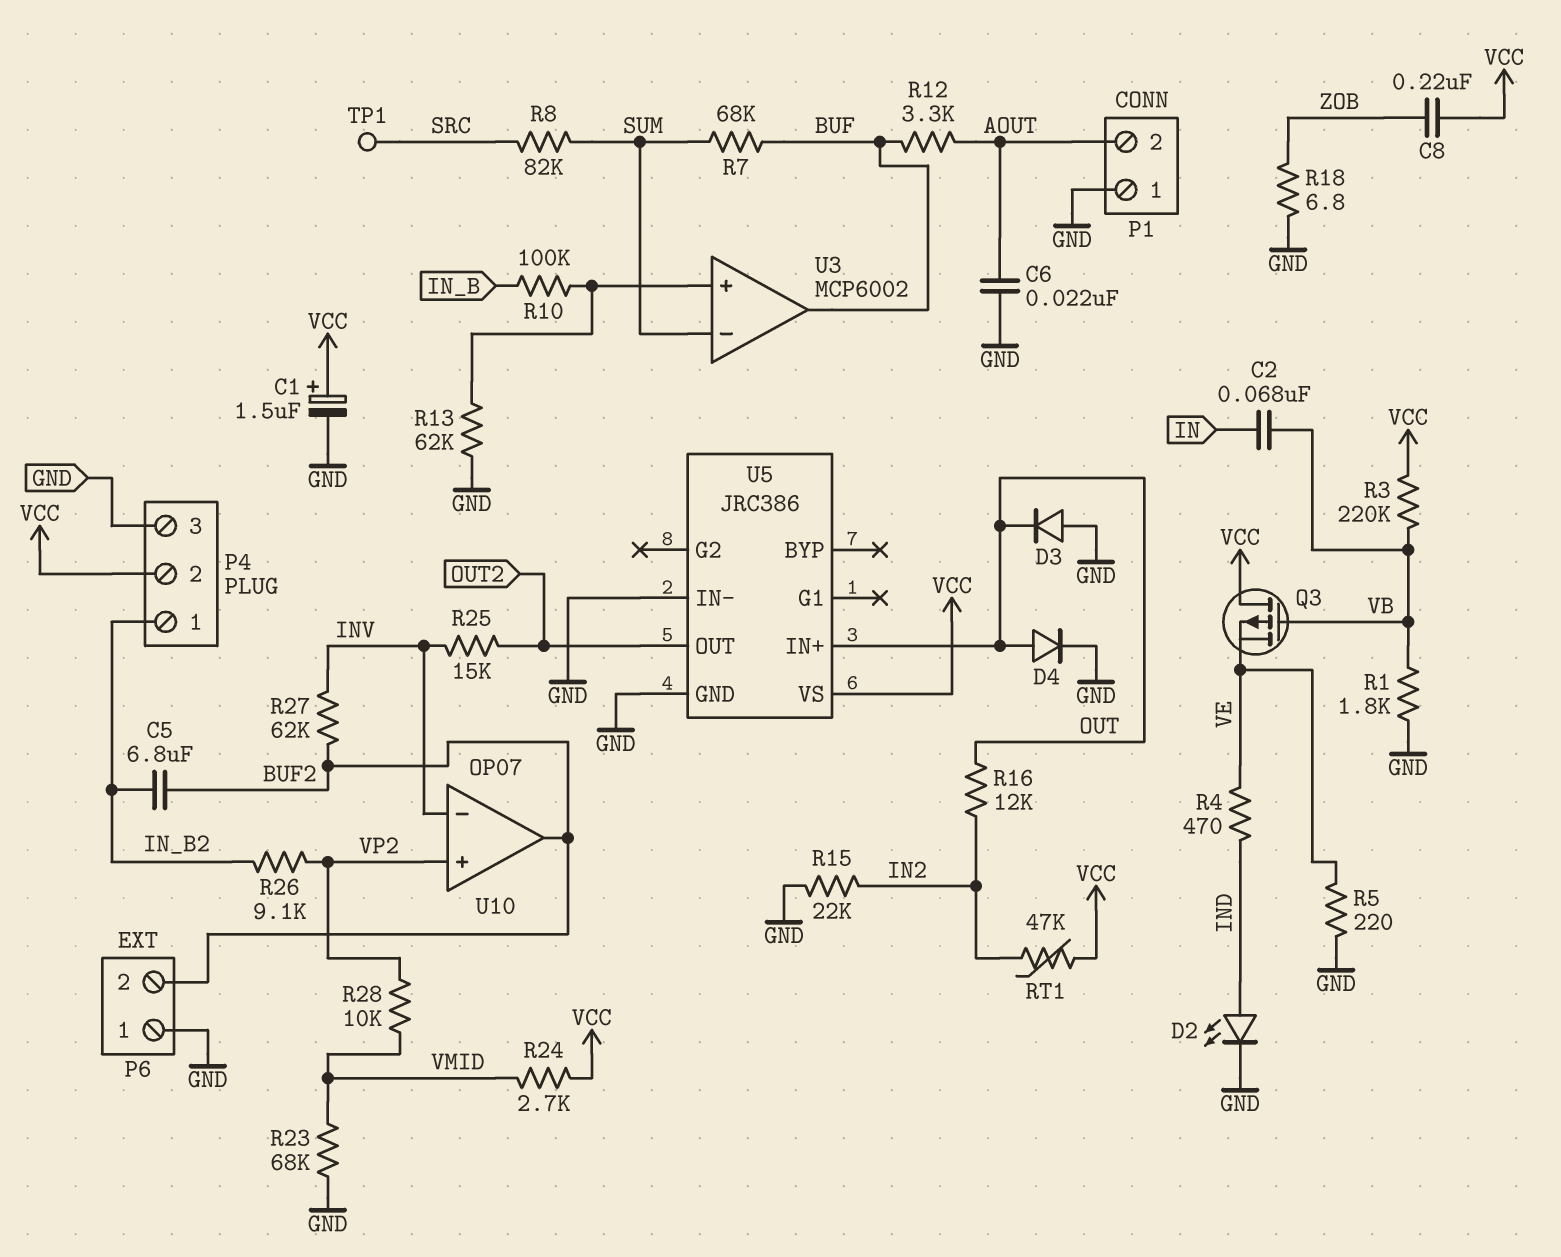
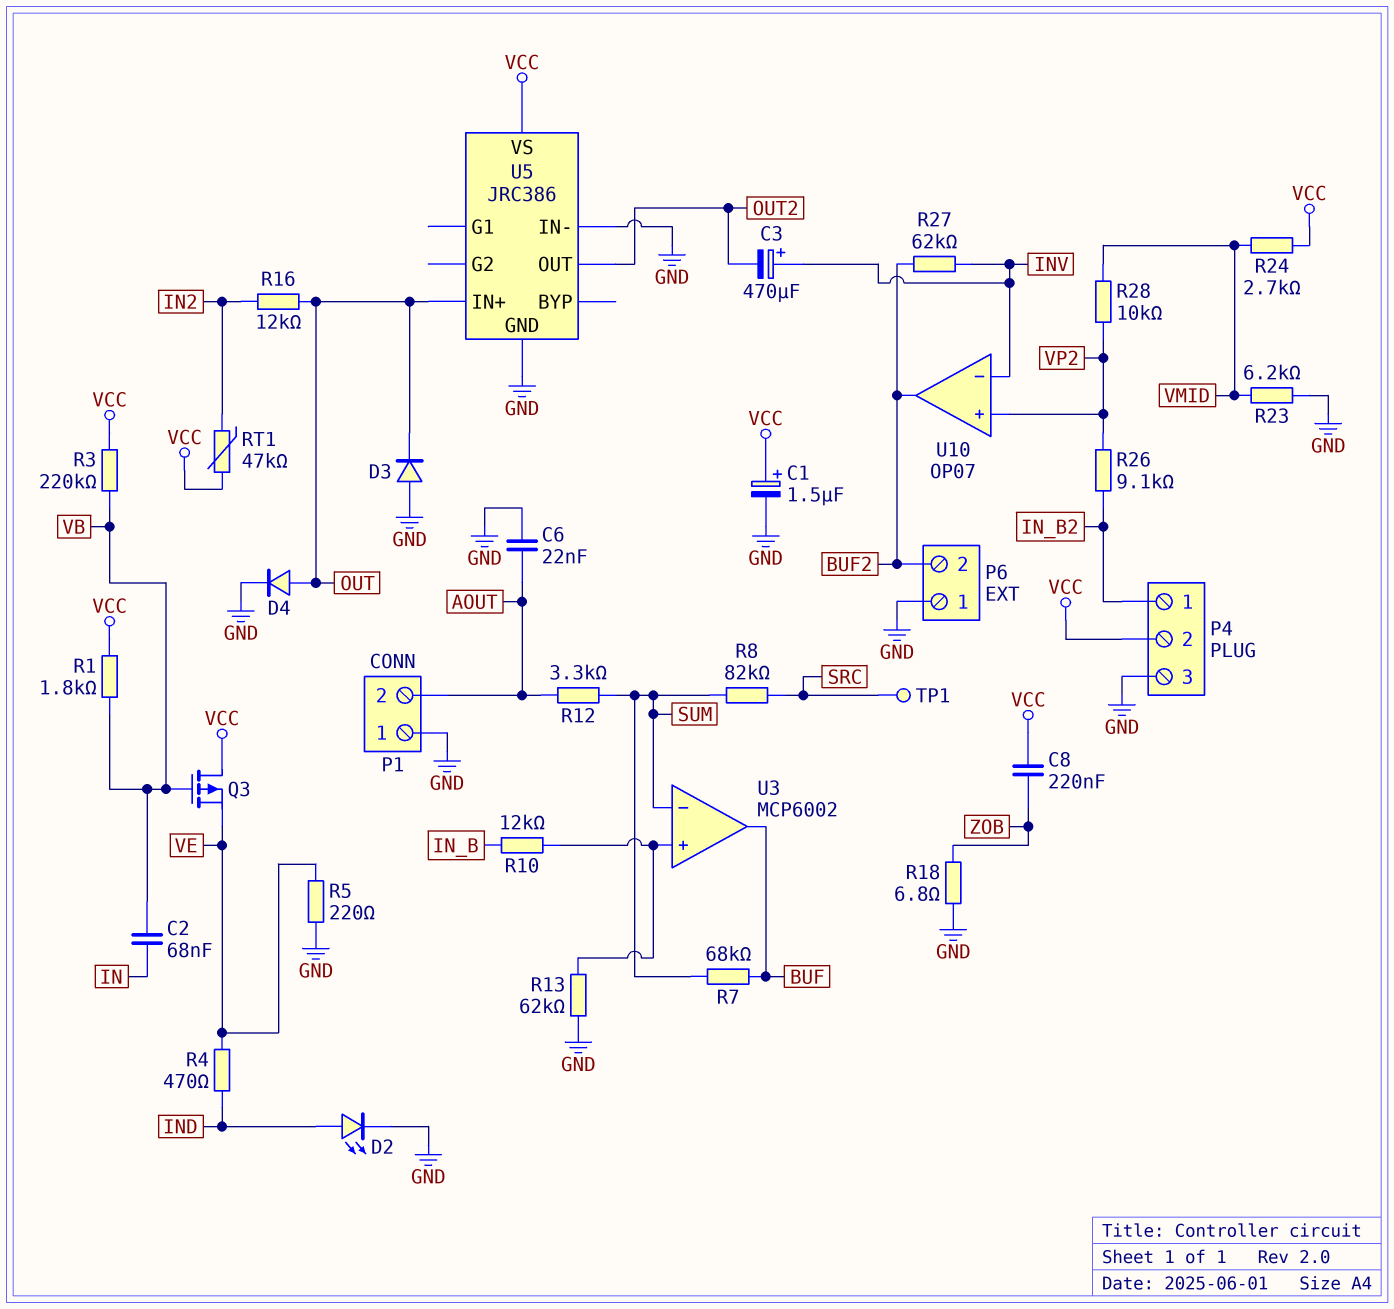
C3: none -> 470uF (plus INV, minus OUT2)
C5: 6.8uF (BUF2, IN_B2) -> none
R1: 1.8k (GND, VB) -> 1.8k (VB, VCC)
R10: 100k (IN_B, U3/in+) -> 12k (IN_B, U3/in+)
R12: 3.3k (AOUT, BUF) -> 3.3k (AOUT, SUM)
R15: 22k (GND, IN2) -> none
R23: 68k (GND, VMID) -> 6.2k (GND, VMID)
R25: 15k (INV, OUT2) -> none

